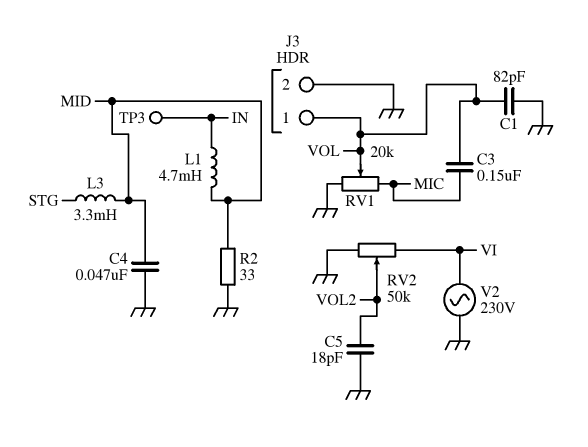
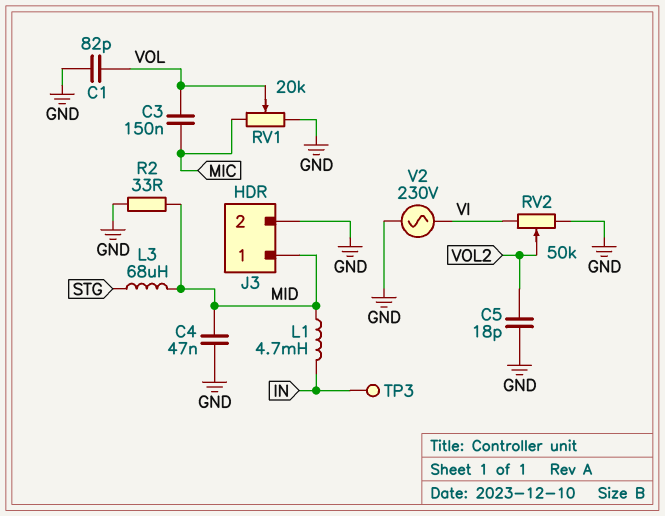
J3 pin 1: VOL -> MID
L3: 3.3mH (MID, STG) -> 68uH (MID, STG)

